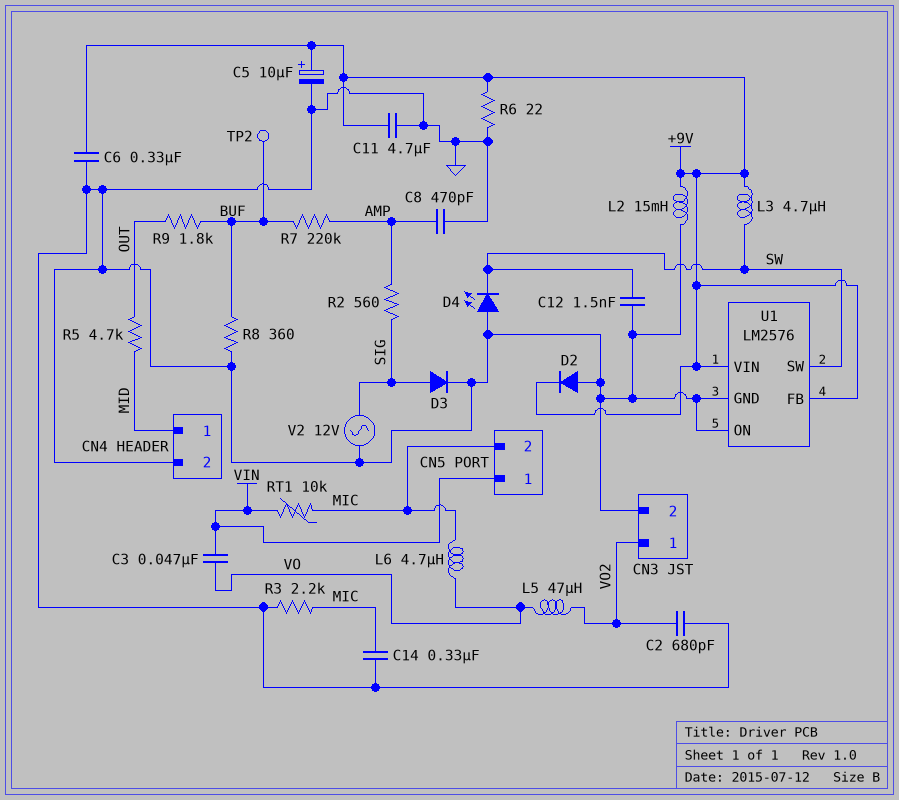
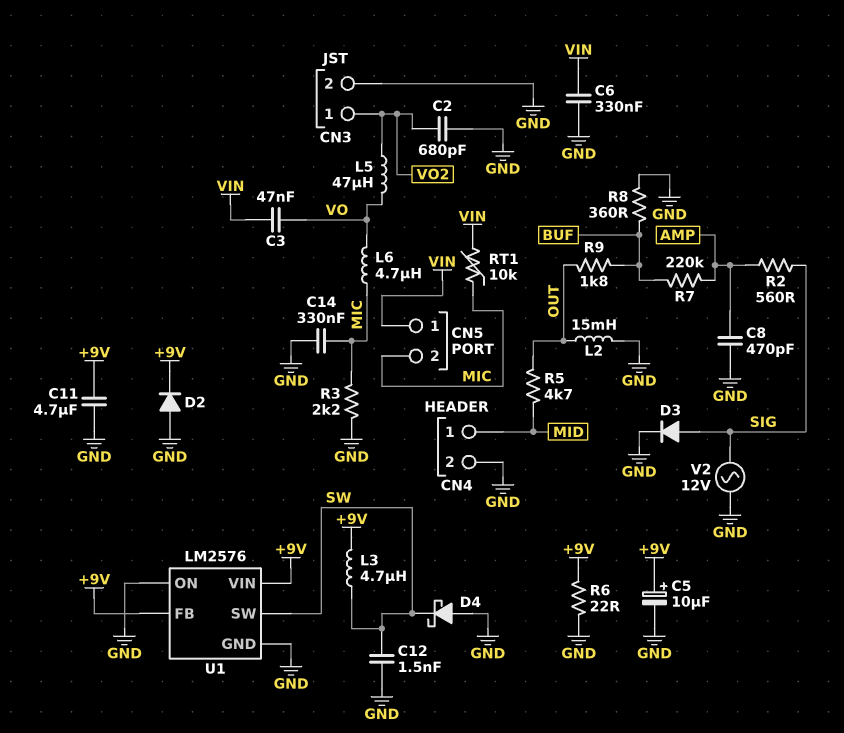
C6: 330nF (+9V, GND) -> 330nF (GND, VIN)
D4: LED (A GND, K SW) -> schottky (A GND, K SW)
L2: 15mH (+9V, GND) -> 15mH (GND, OUT)
TP2: test point (BUF) -> none

